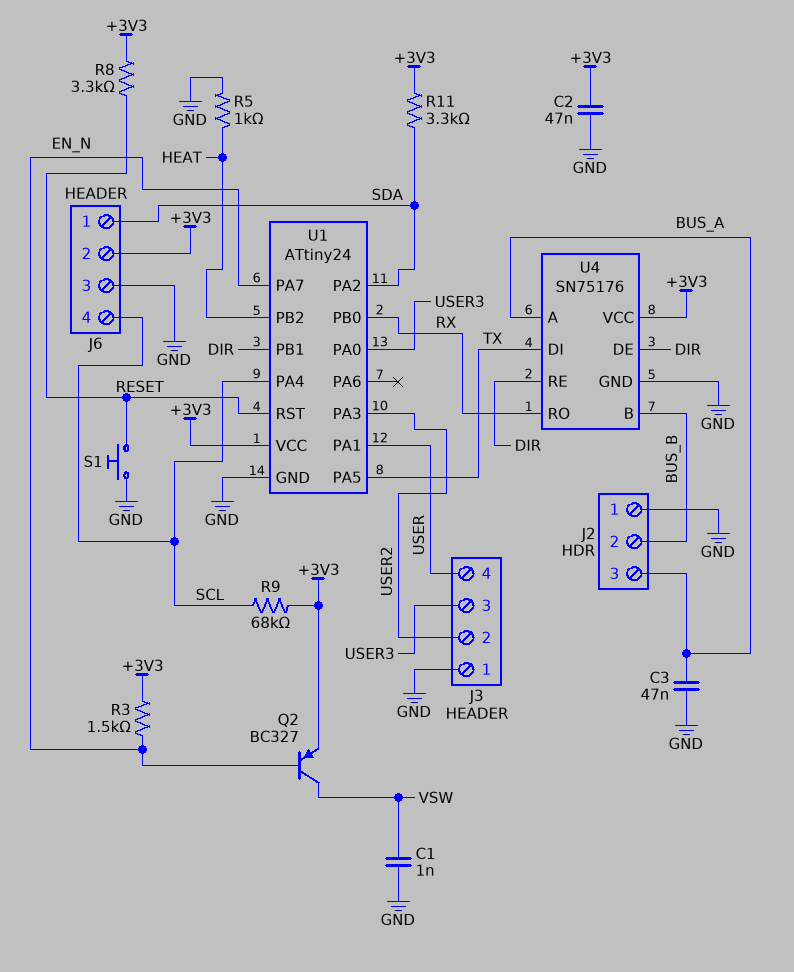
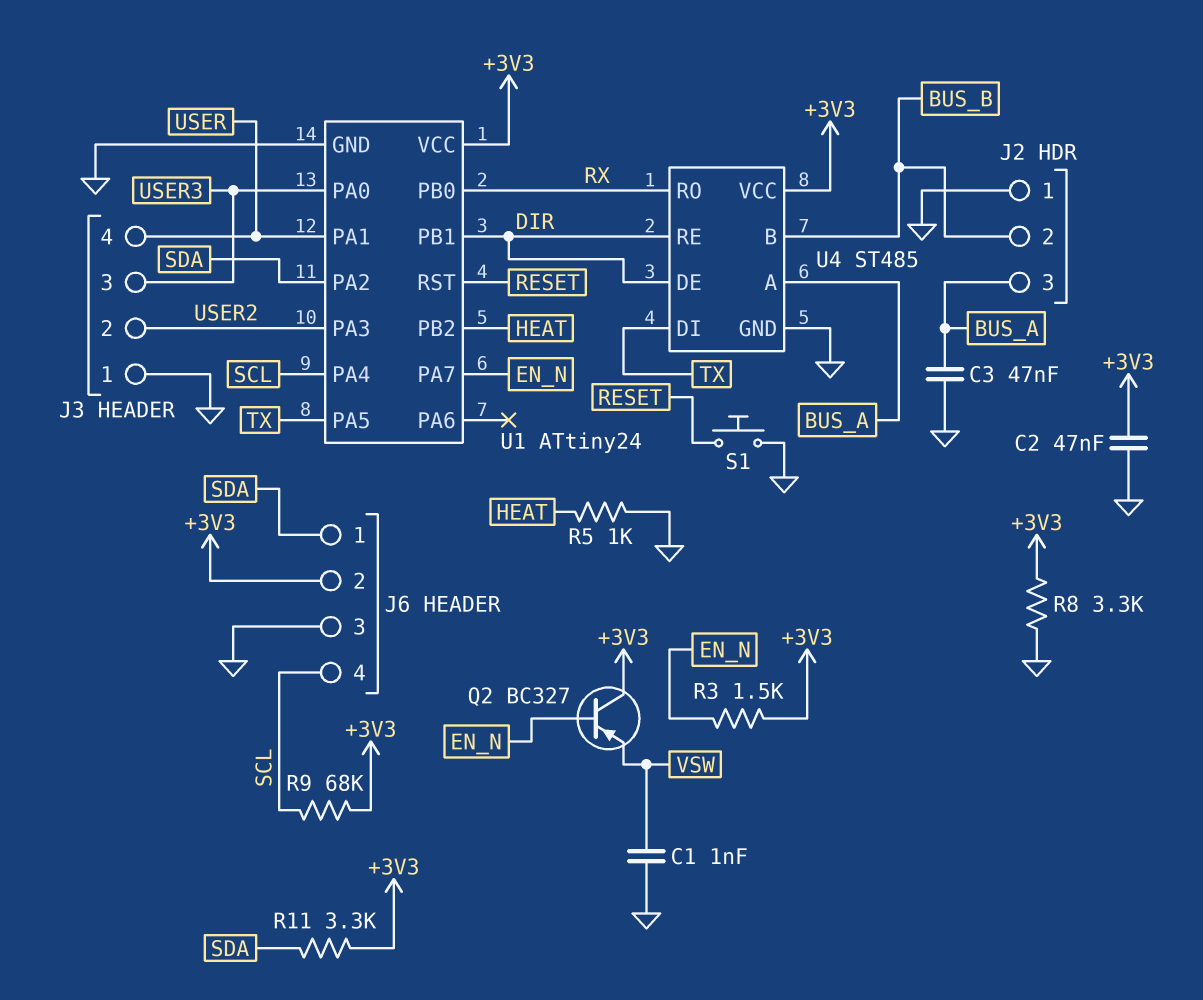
Q2: PNP BC327 (B EN_N, C VSW, E +3V3) -> PNP BC327 (B EN_N, C +3V3, E VSW)
R8: 3.3k (+3V3, RESET) -> 3.3k (+3V3, GND)
U4: SN75176 -> ST485

